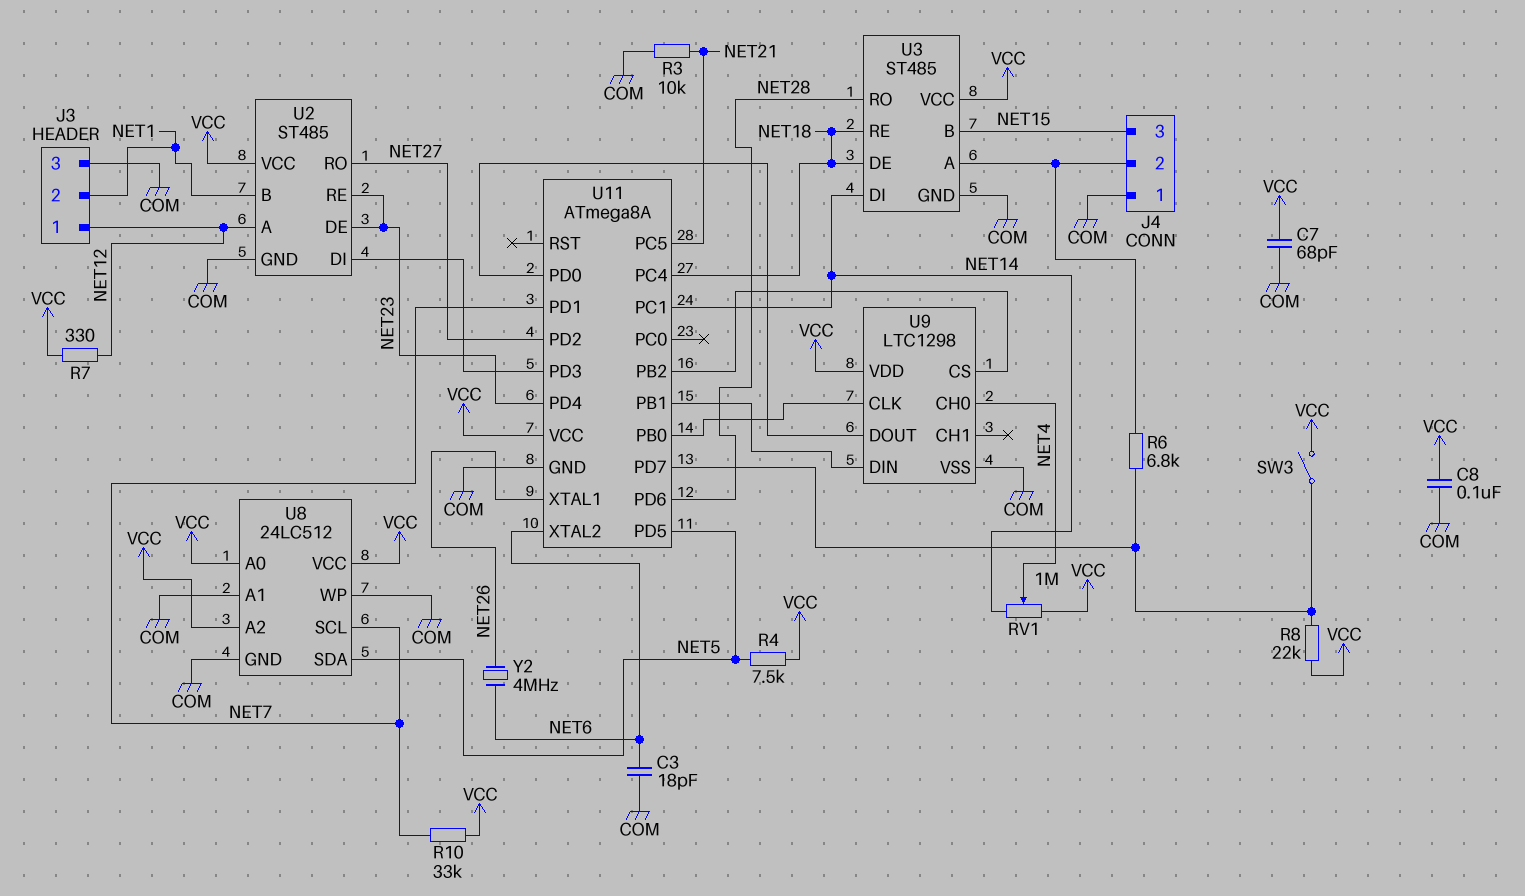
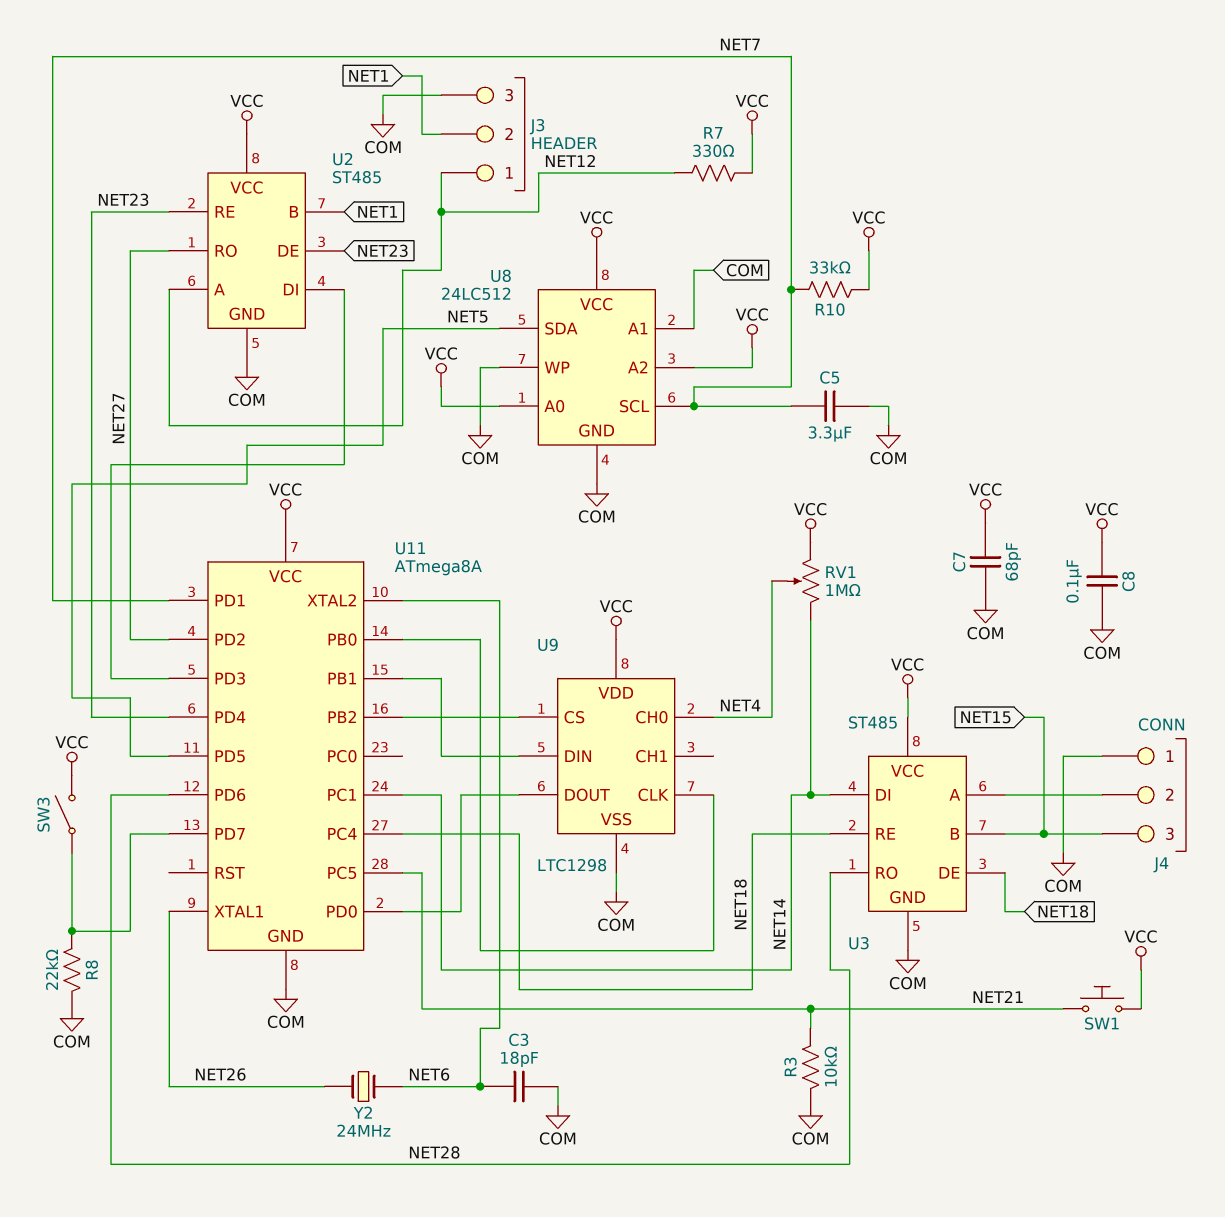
C5: none -> 3.3uF (COM, NET7)
R4: 7.5k (NET5, VCC) -> none
R6: 6.8k (J4/2, U11/PD7) -> none
R8: 22k (U11/PD7, VCC) -> 22k (COM, U11/PD7)
SW1: none -> button (NET21, VCC)
Y2: 4MHz (NET6, NET26) -> 24MHz (NET6, NET26)

